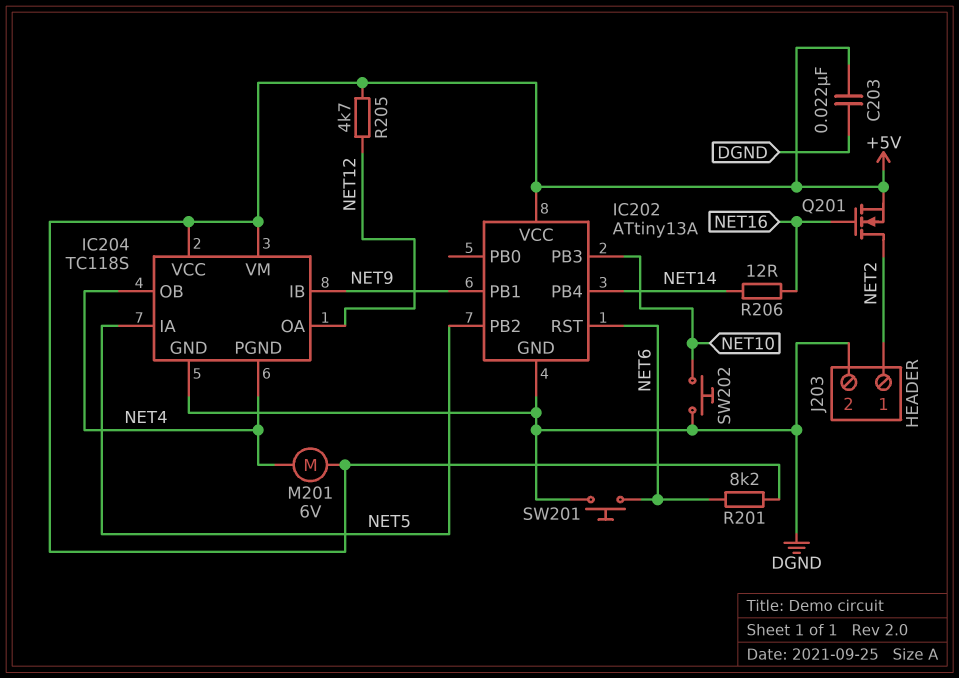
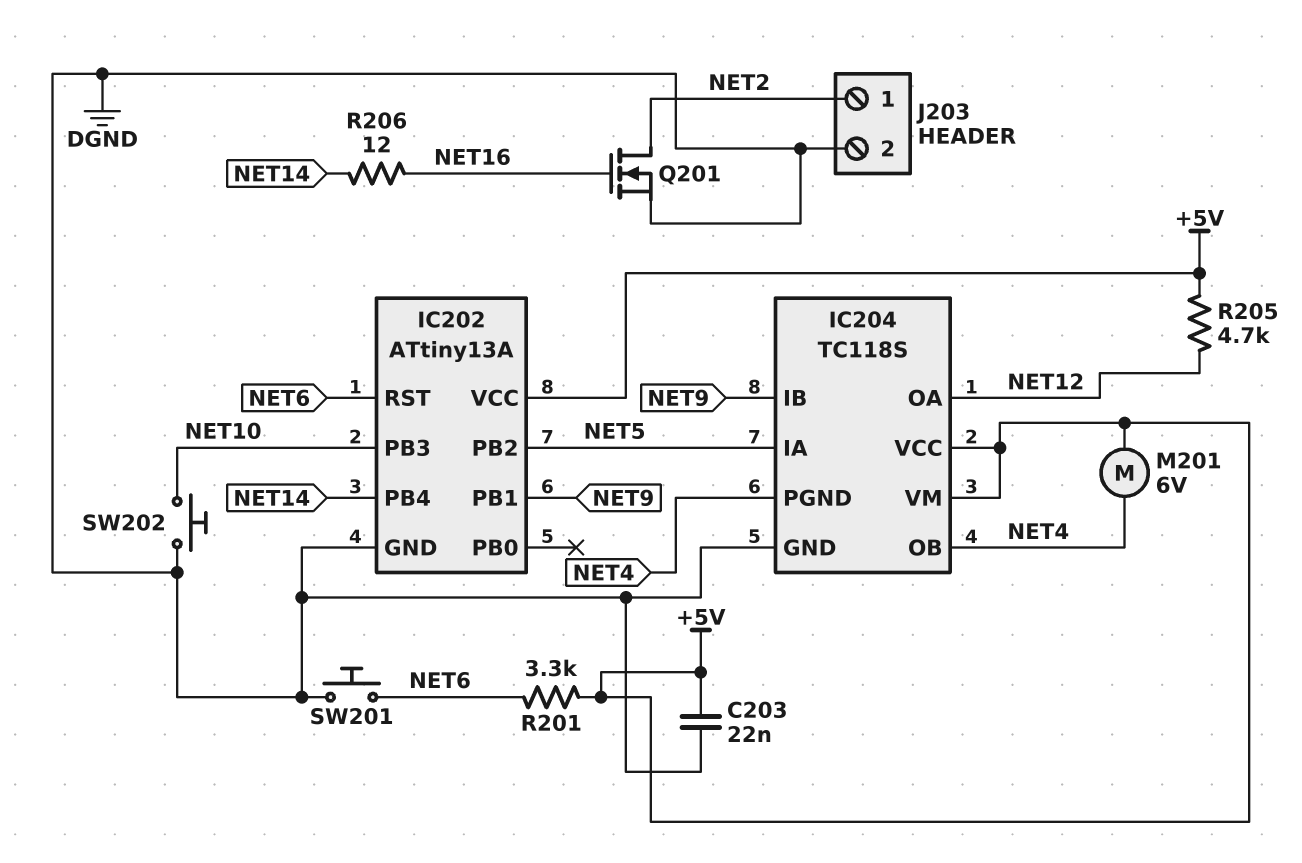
Q201: NMOS (G NET16, D NET2, S +5V) -> NMOS (G NET16, D NET2, S DGND)
R201: 8.2k (+5V, NET6) -> 3.3k (+5V, NET6)

